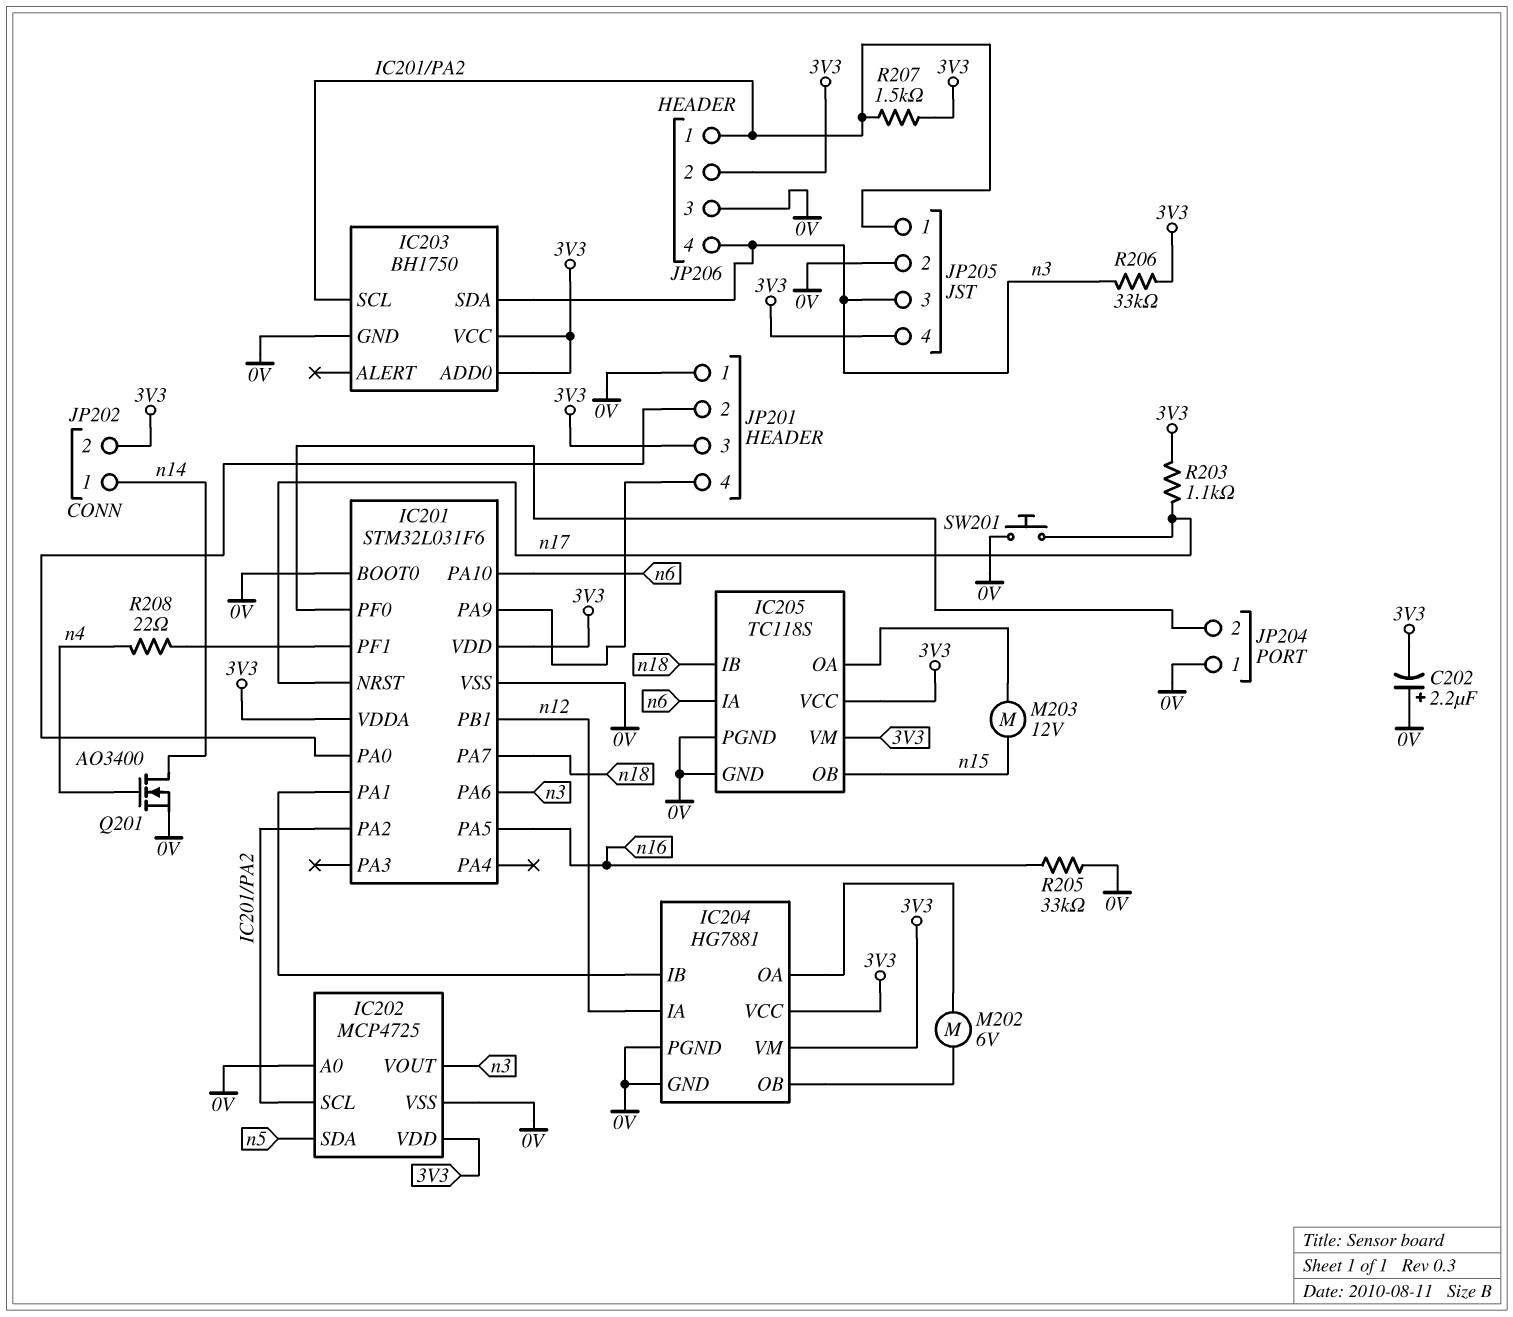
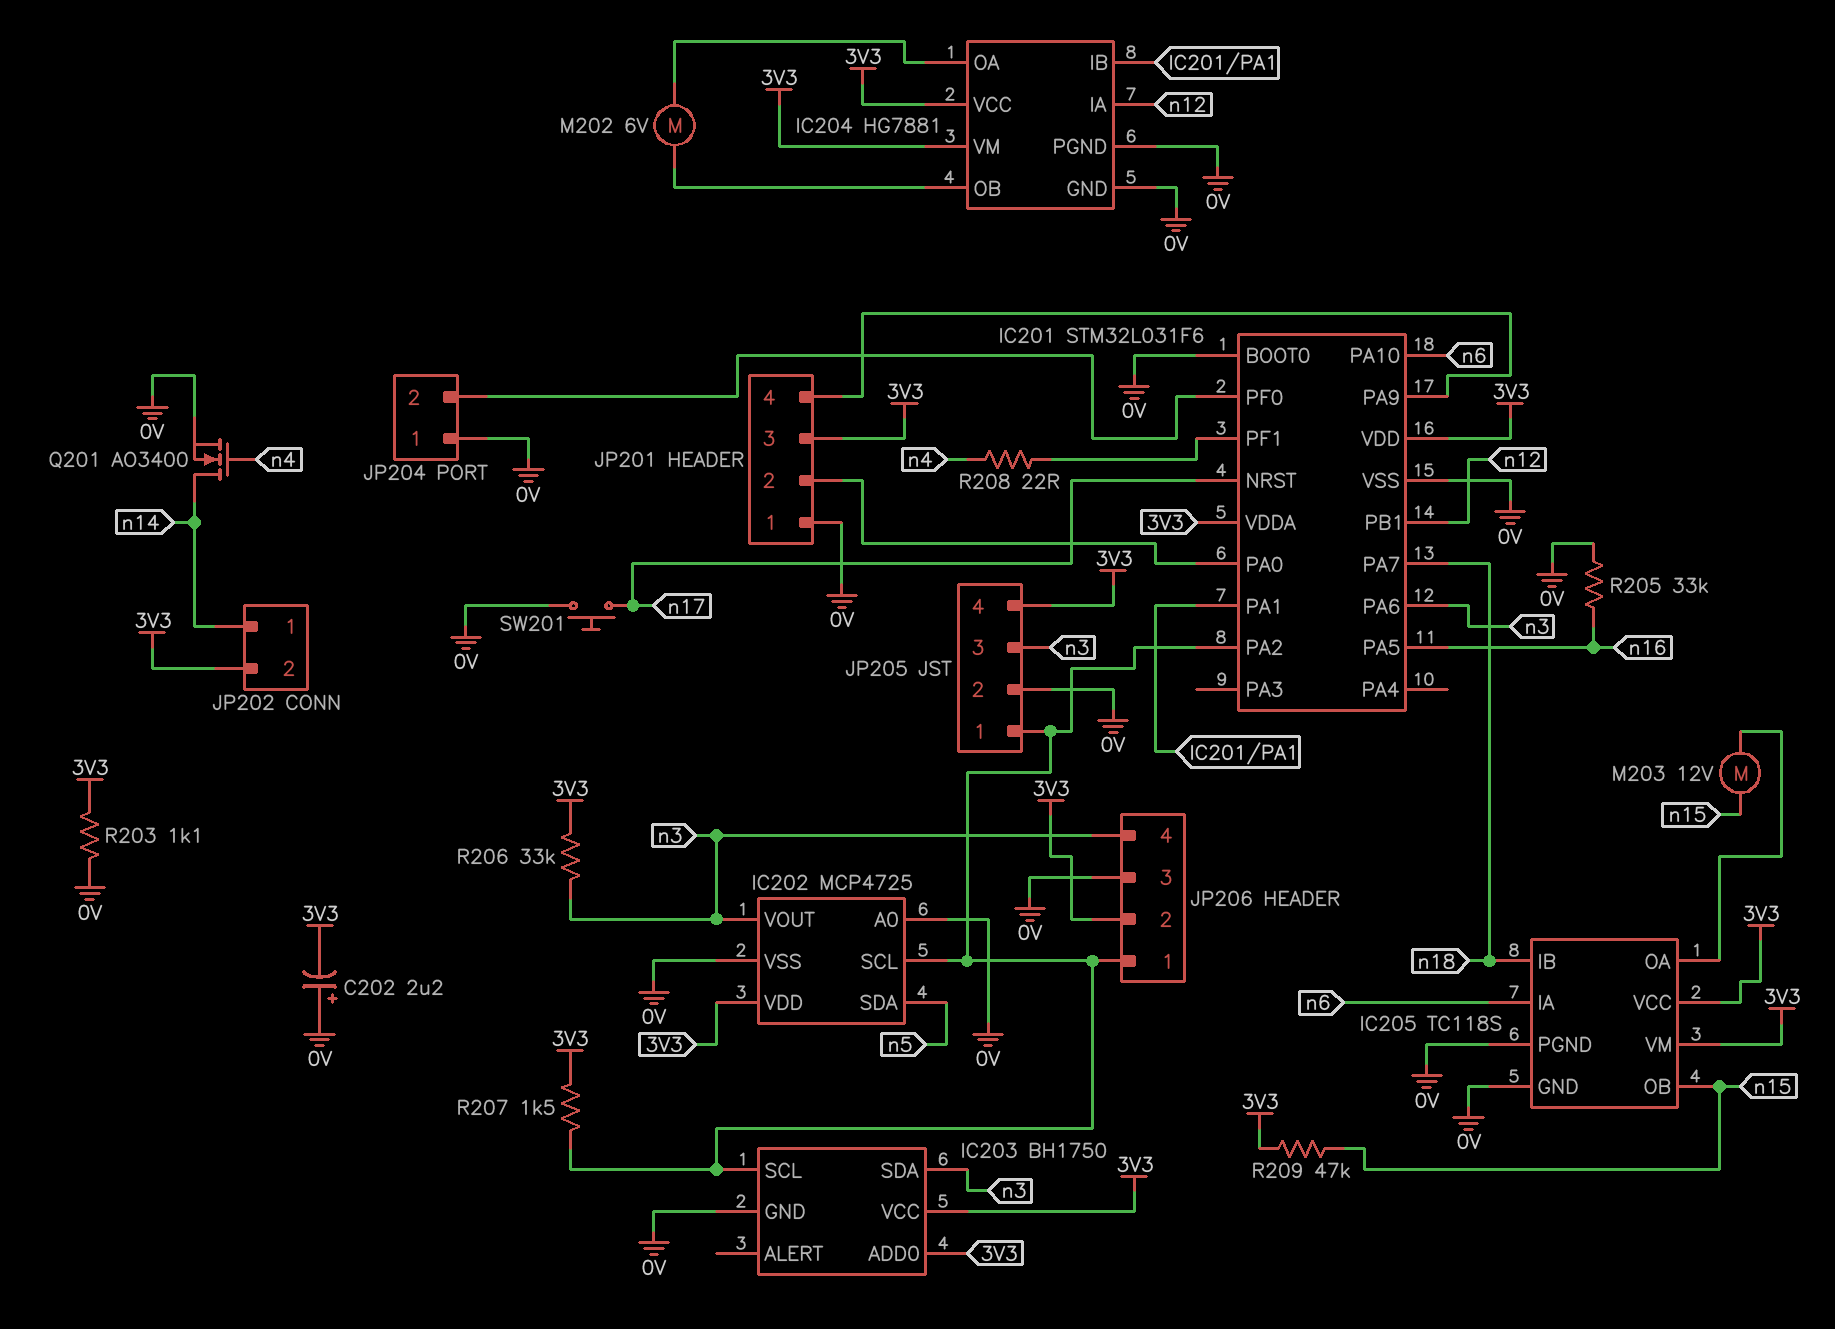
R203: 1.1k (3V3, n17) -> 1.1k (0V, 3V3)
R209: none -> 47k (3V3, n15)

